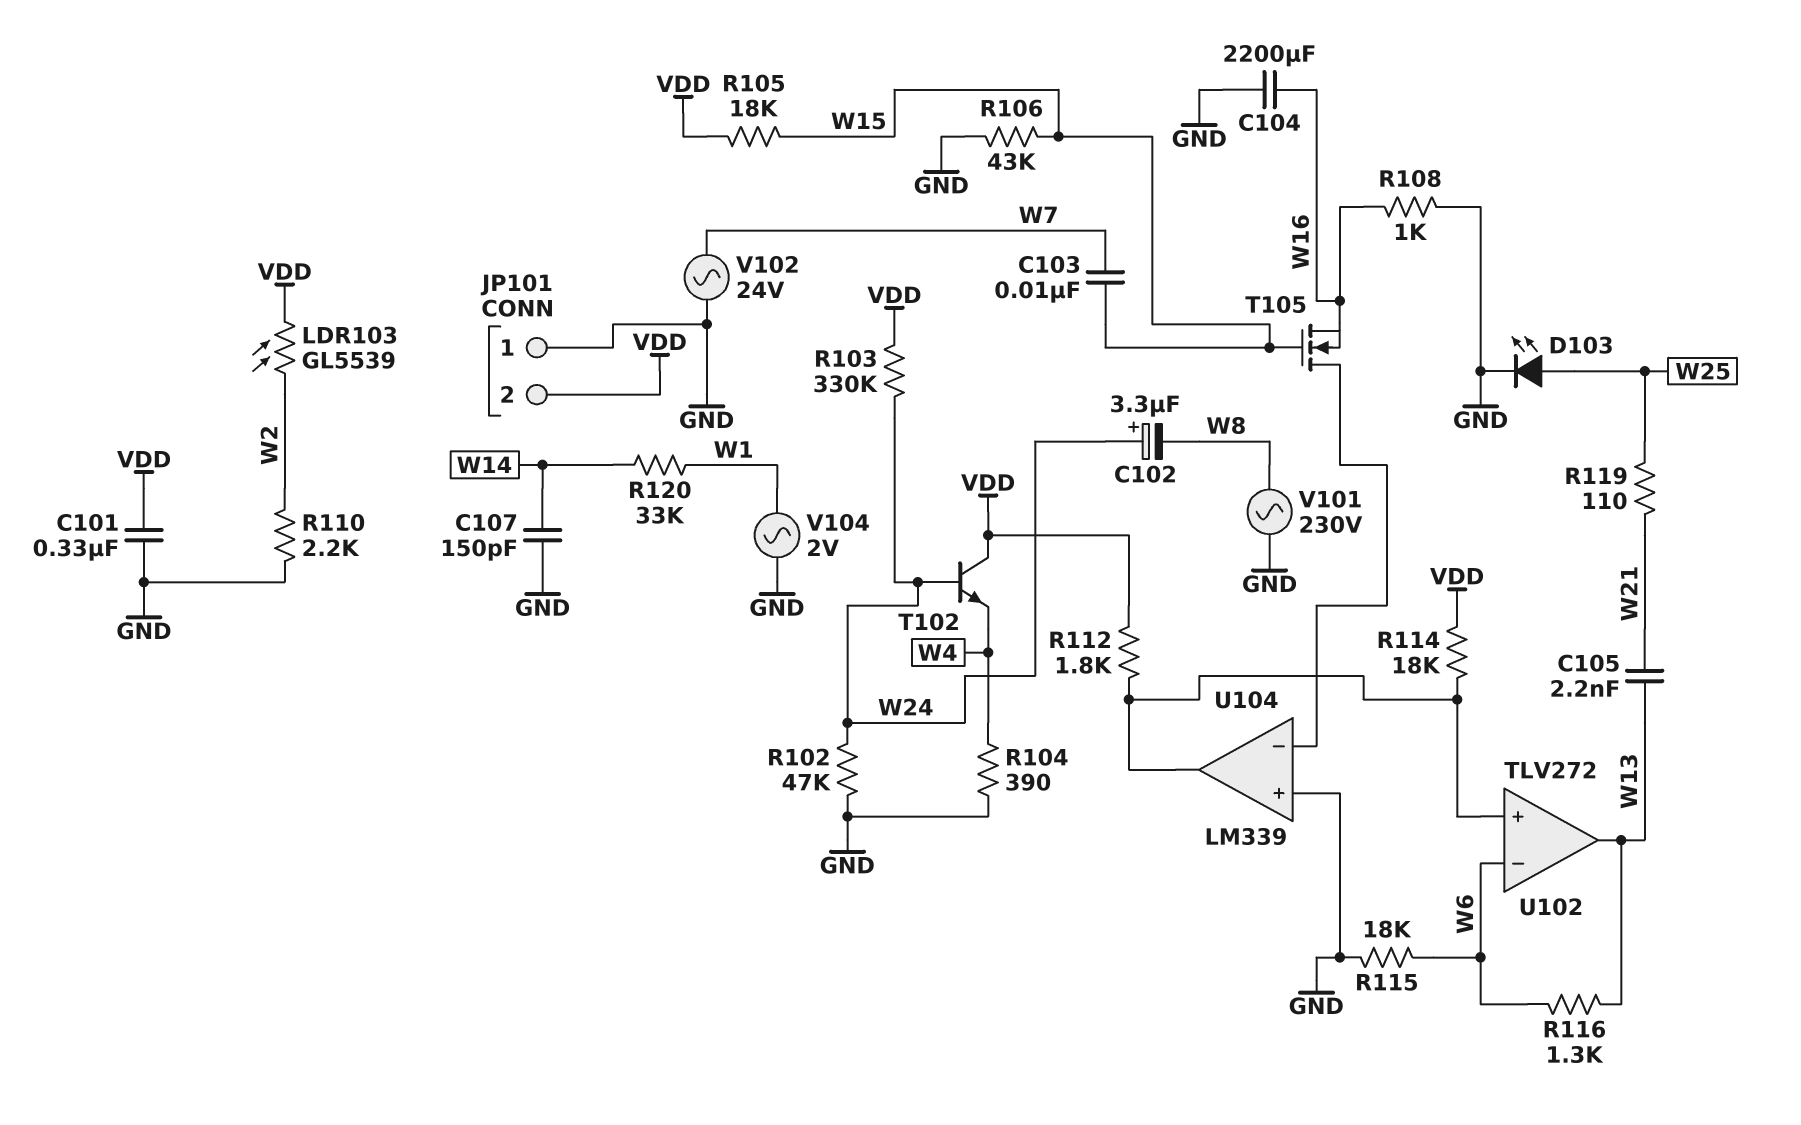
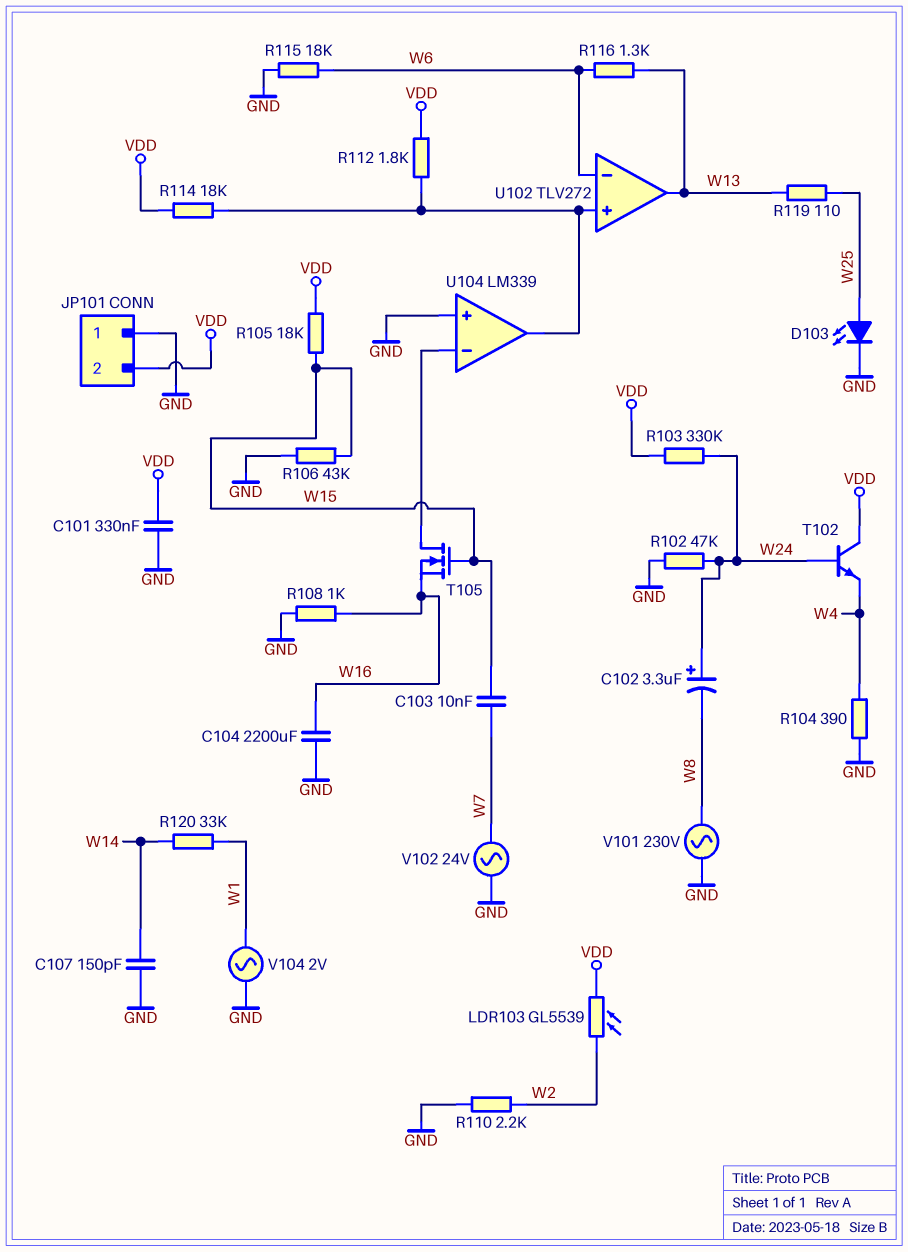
C105: 2.2nF (W13, W21) -> none
R119: 110 (W21, W25) -> 110 (W13, W25)

